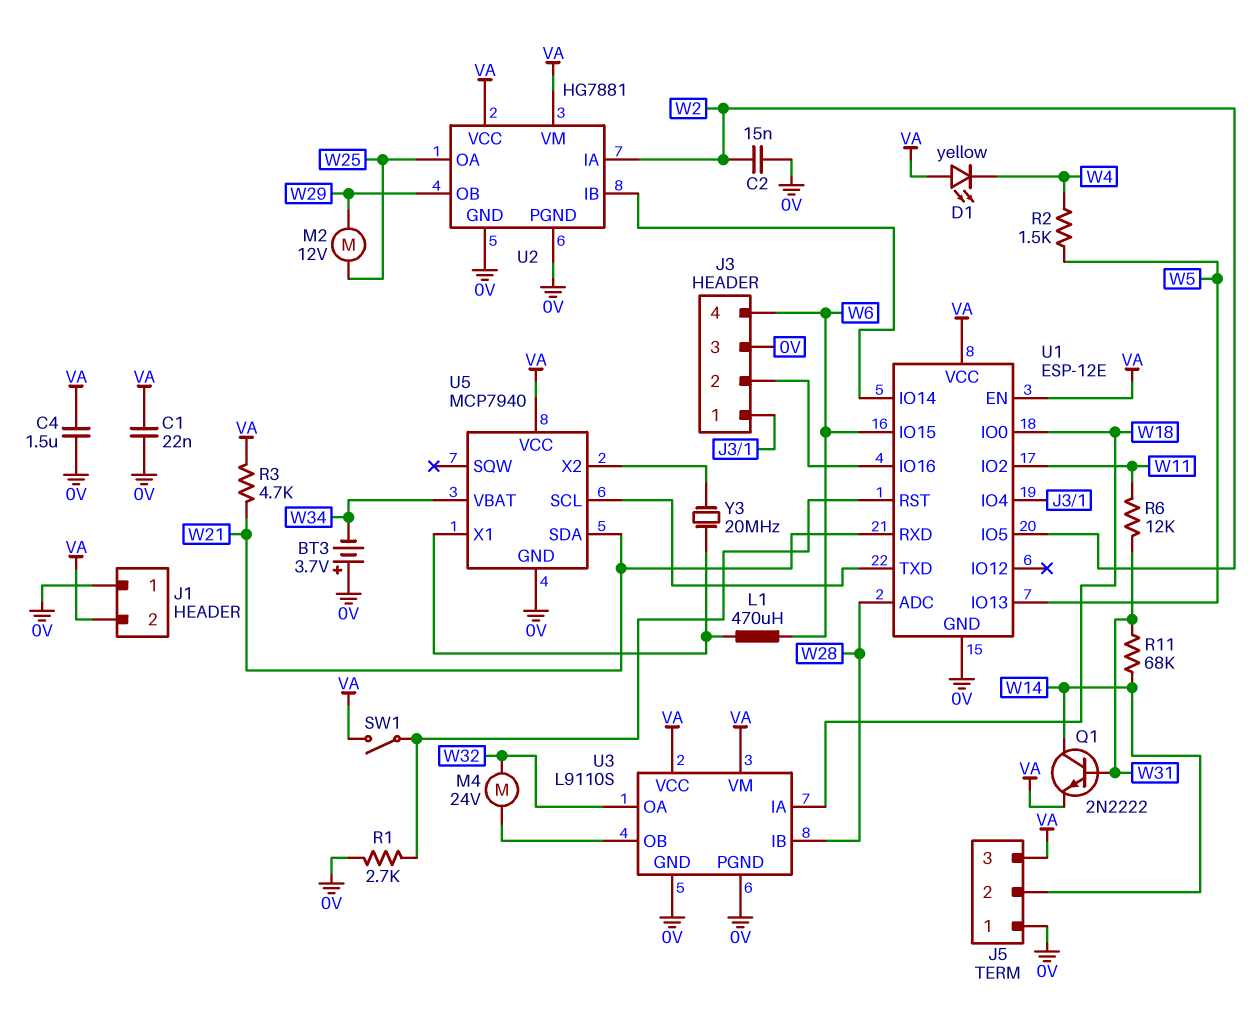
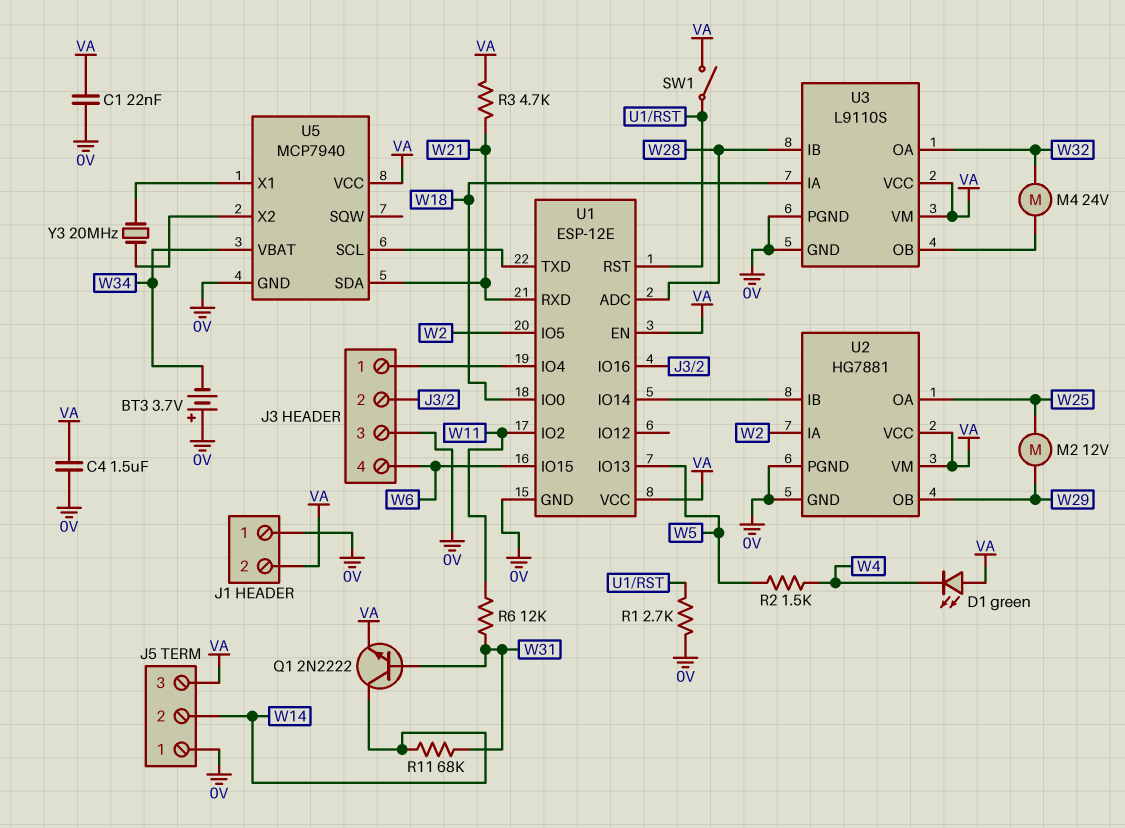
C2: 15nF (0V, W2) -> none
D1: LED yellow (A VA, K W4) -> LED green (A VA, K W4)
L1: 470uH (U5/X1, W6) -> none

